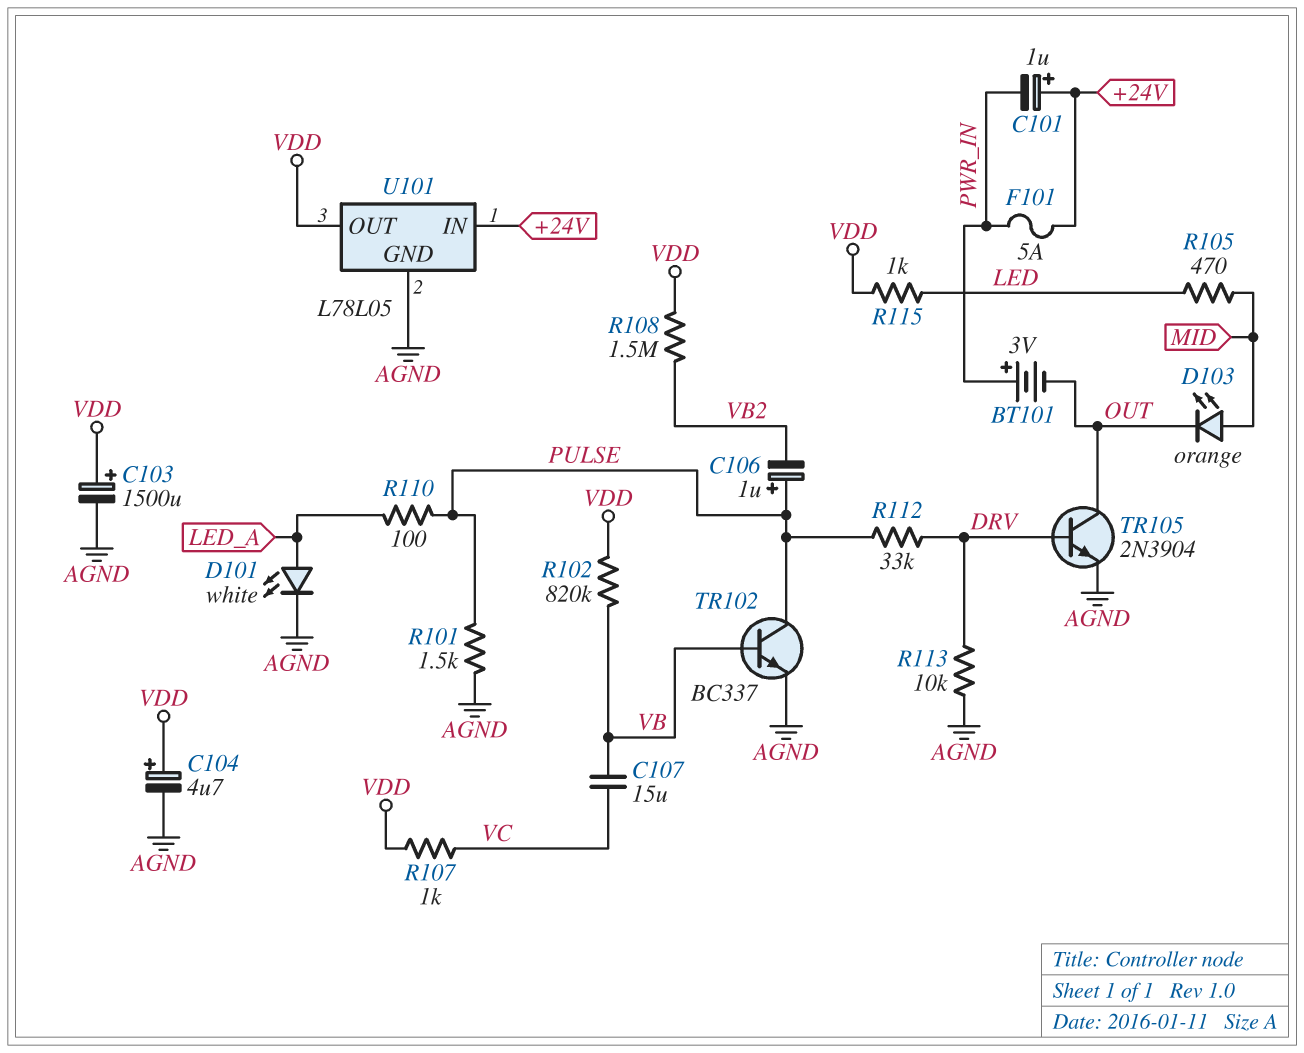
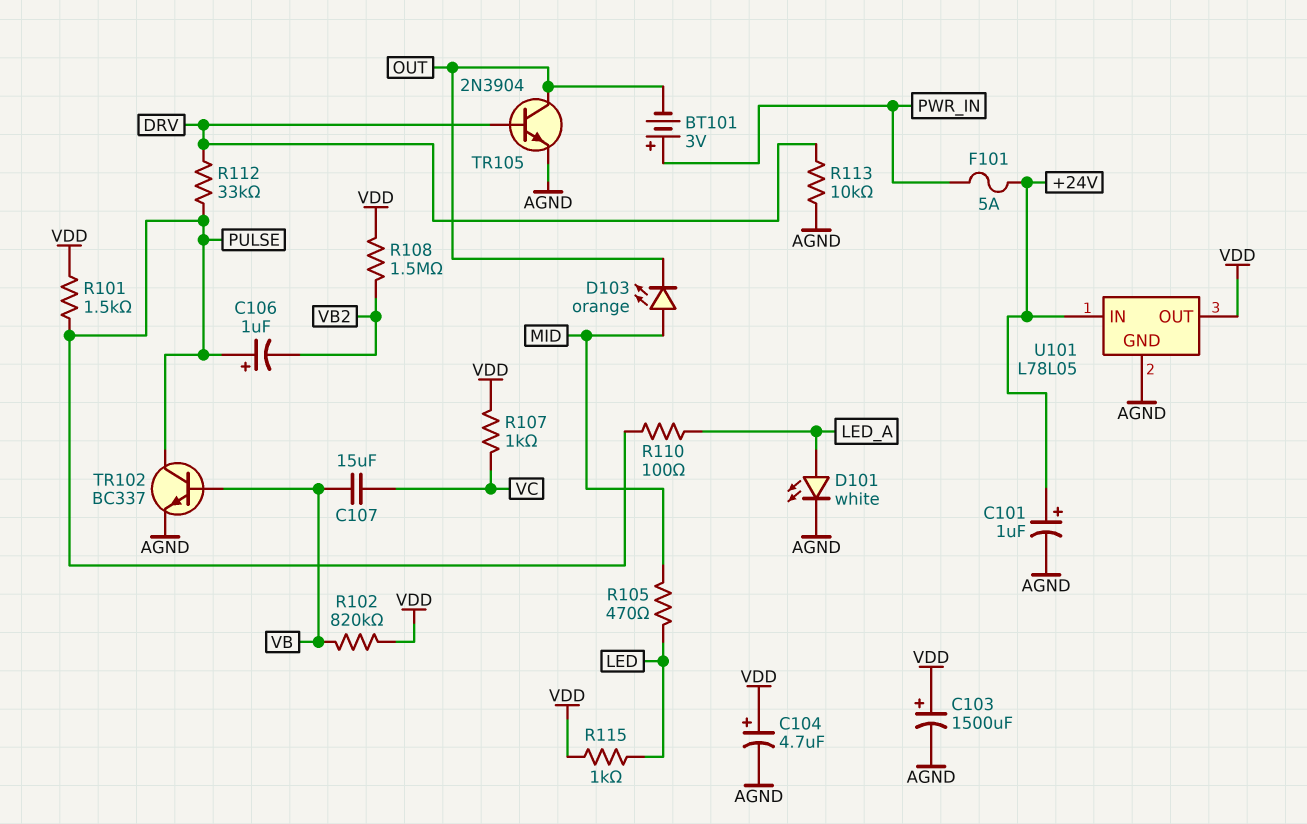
C101: 1uF (plus +24V, minus PWR_IN) -> 1uF (plus +24V, minus AGND)
R101: 1.5k (AGND, PULSE) -> 1.5k (PULSE, VDD)

